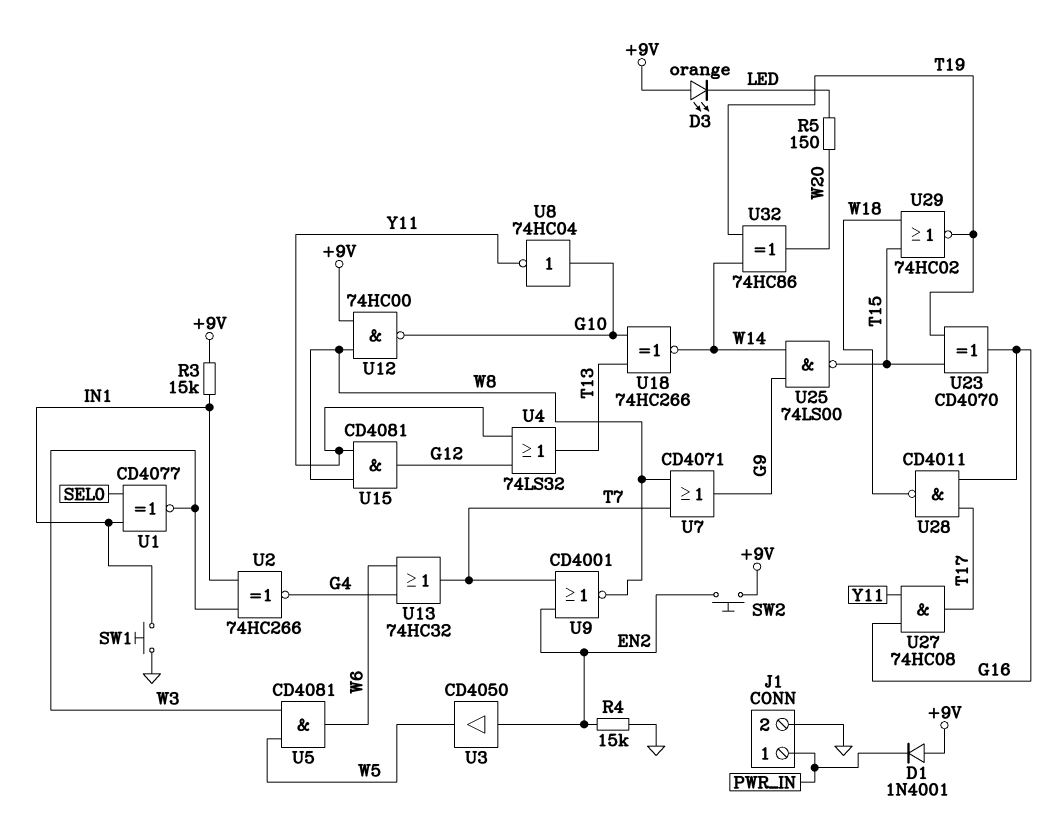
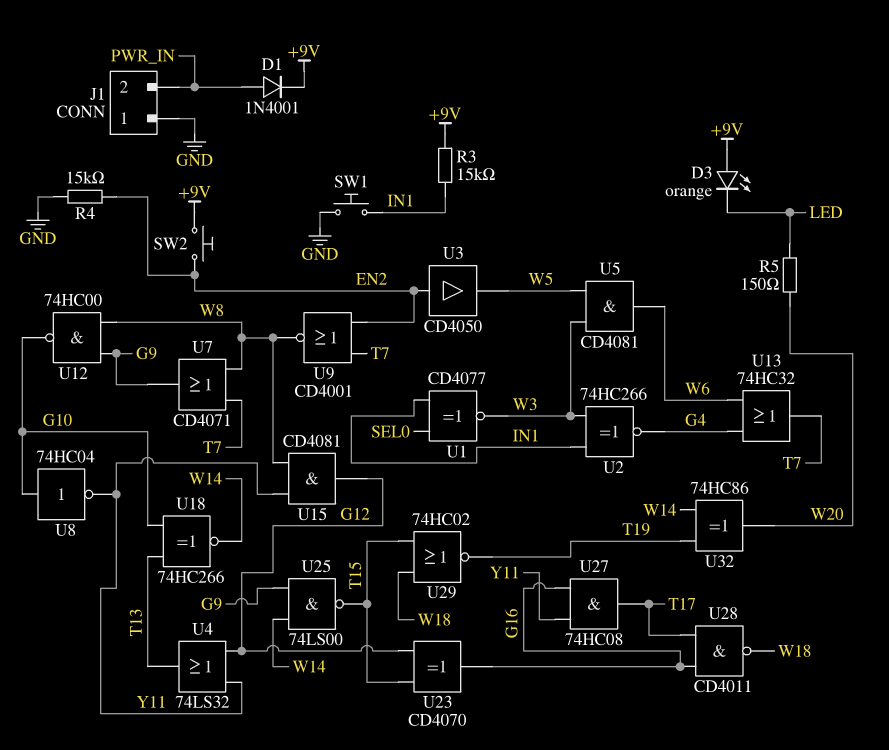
D1: diode 1N4001 (A +9V, K PWR_IN) -> diode 1N4001 (A PWR_IN, K +9V)
J1 pin 1: PWR_IN -> GND
J1 pin 2: GND -> PWR_IN
U12: NAND 74HC00 (in +9V, in W8, out G10) -> NAND 74HC00 (in G9, in W8, out G10)
U23: XOR CD4070 (in T15, in T19, out G16) -> XOR CD4070 (in G12, in T15, out G16)

